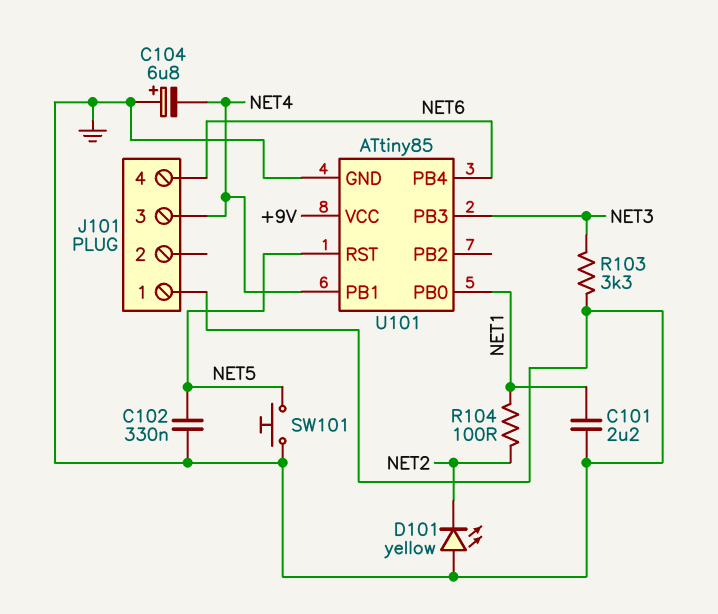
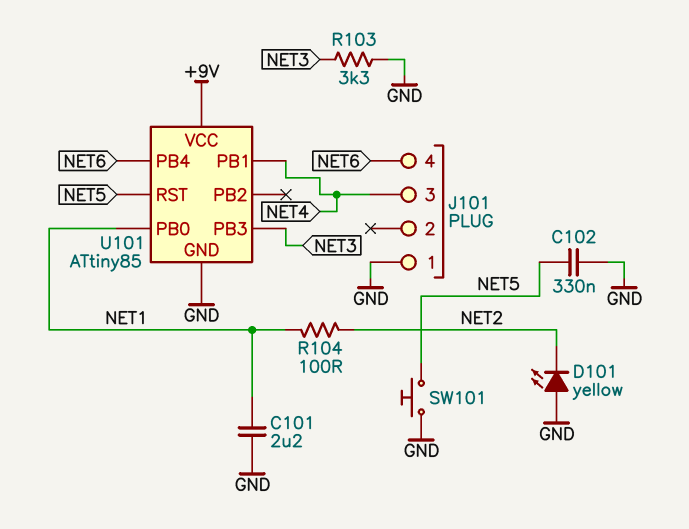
C104: 6.8uF (plus GND, minus NET4) -> none

